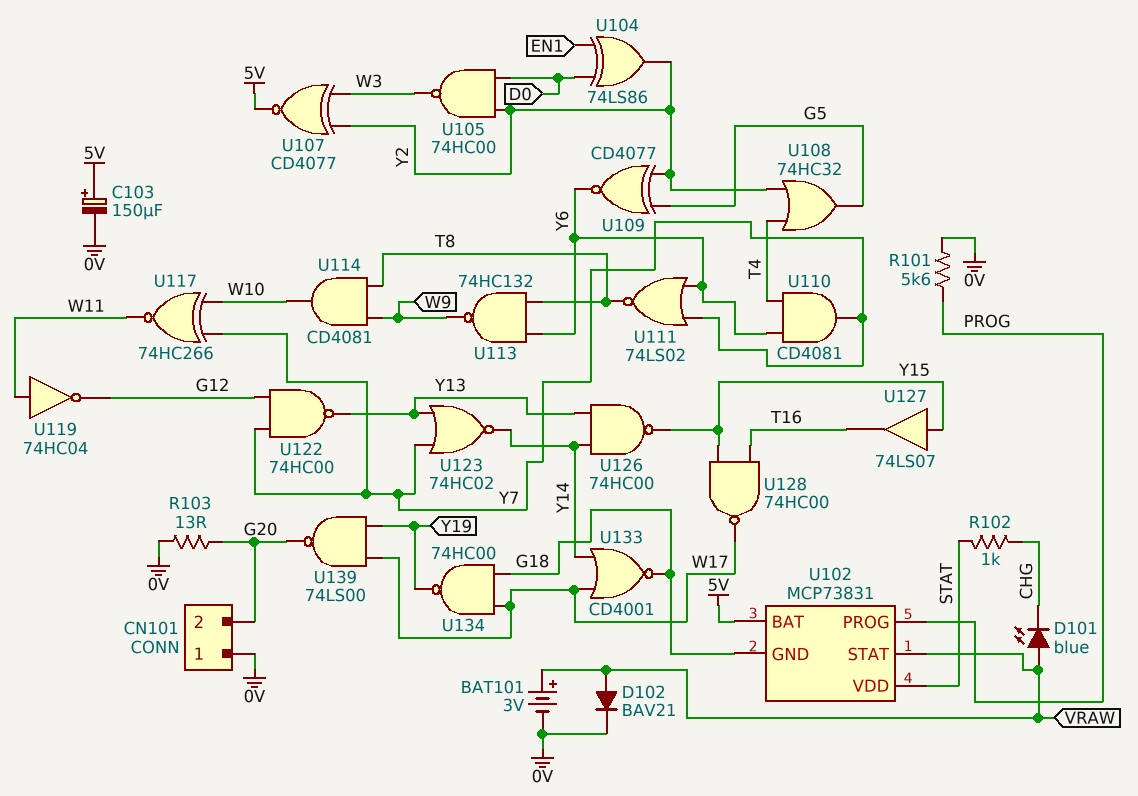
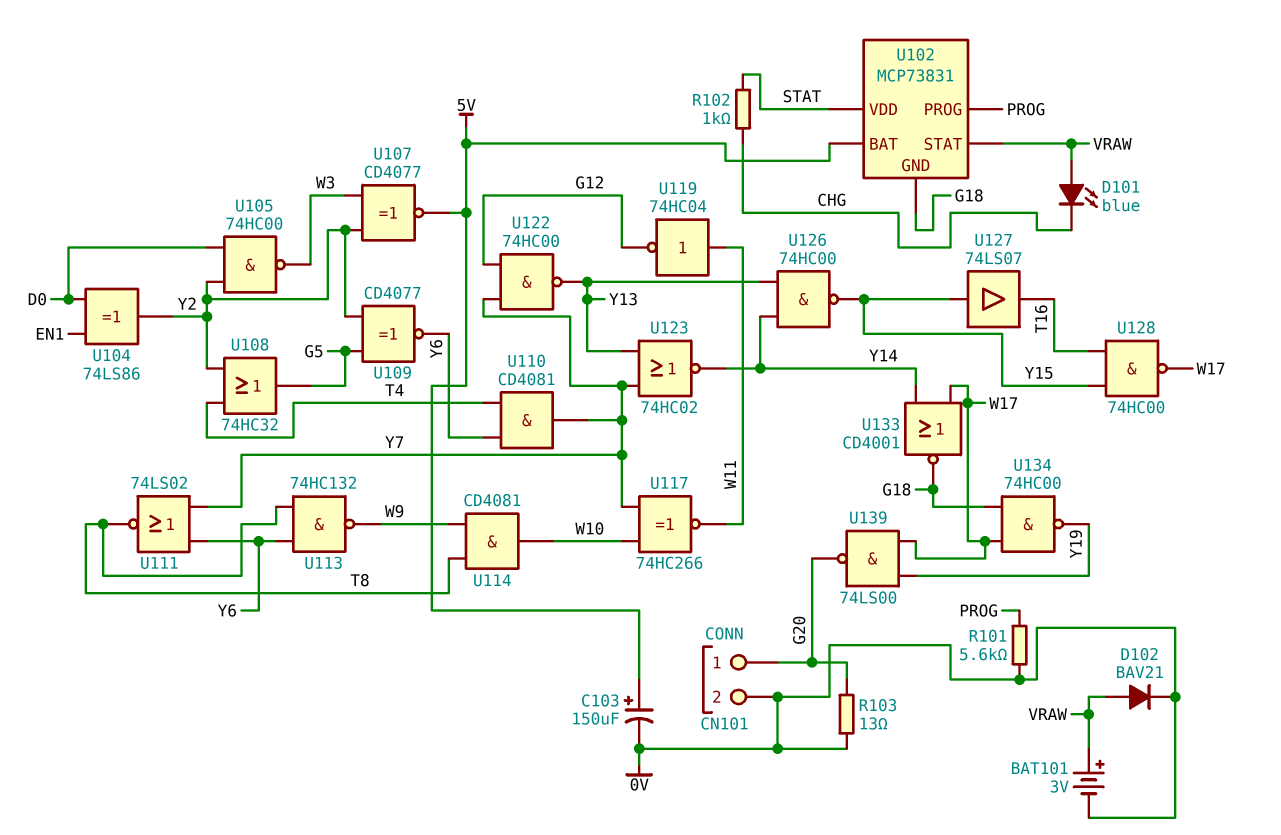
CN101 pin 1: 0V -> G20
CN101 pin 2: G20 -> 0V

